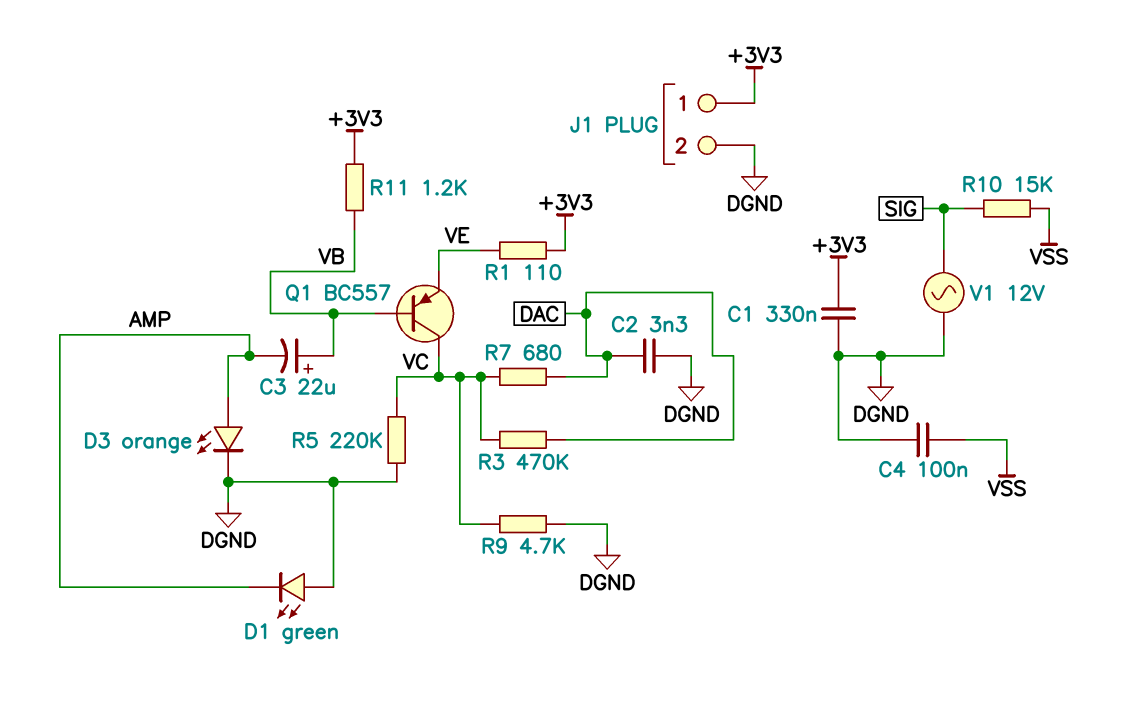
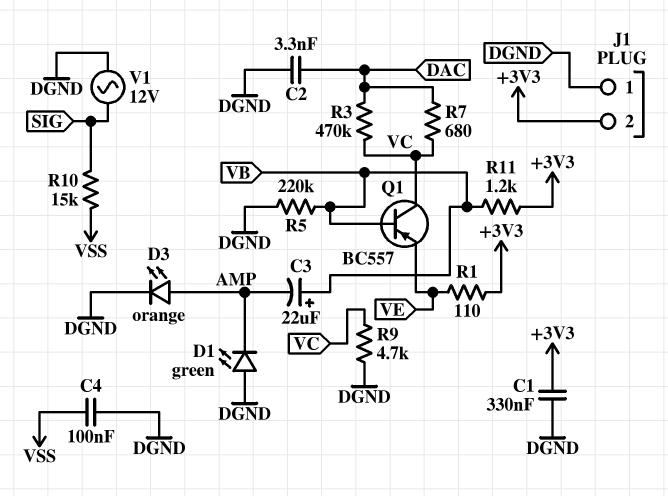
J1 pin 1: +3V3 -> DGND
J1 pin 2: DGND -> +3V3
R5: 220k (DGND, VC) -> 220k (DGND, VB)

